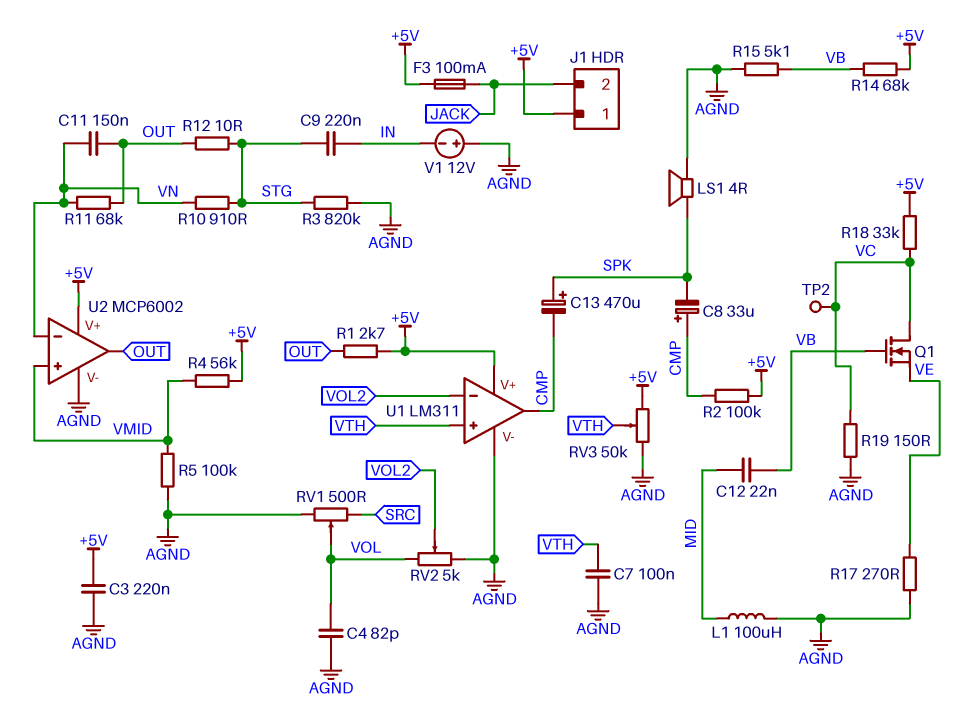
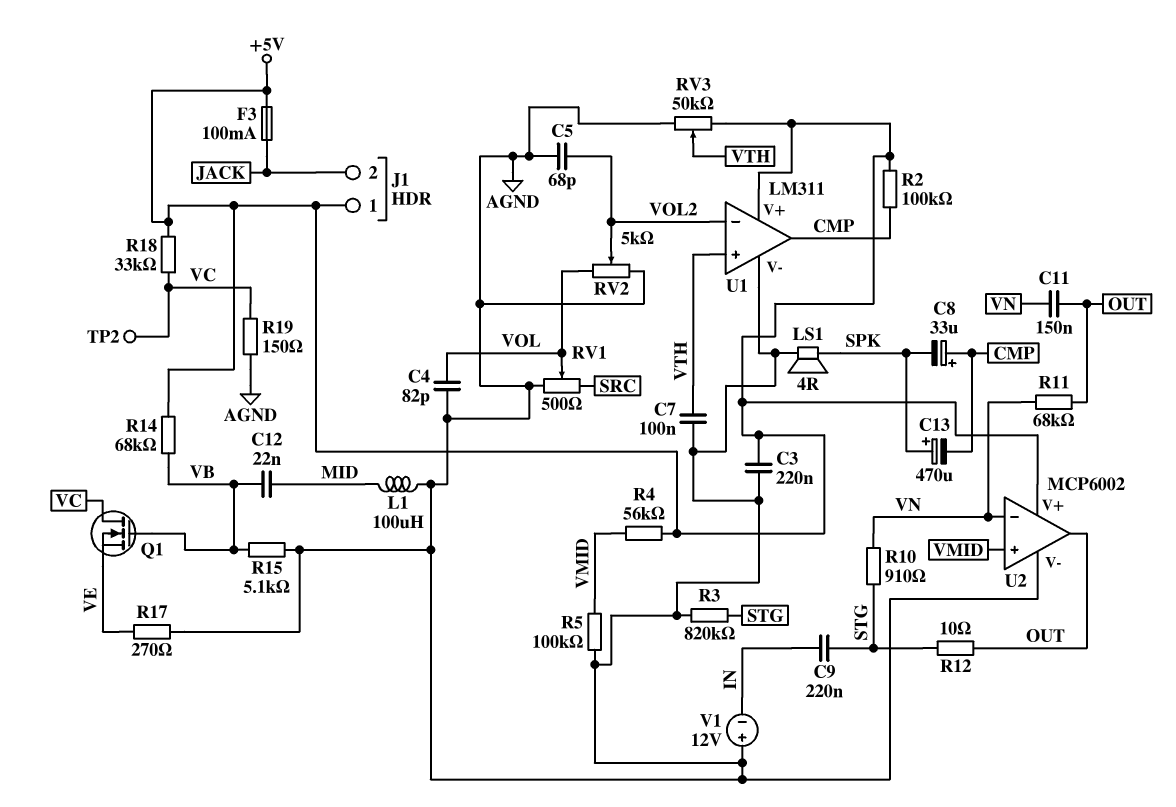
C5: none -> 68pF (AGND, VOL2)
R1: 2.7k (+5V, OUT) -> none

